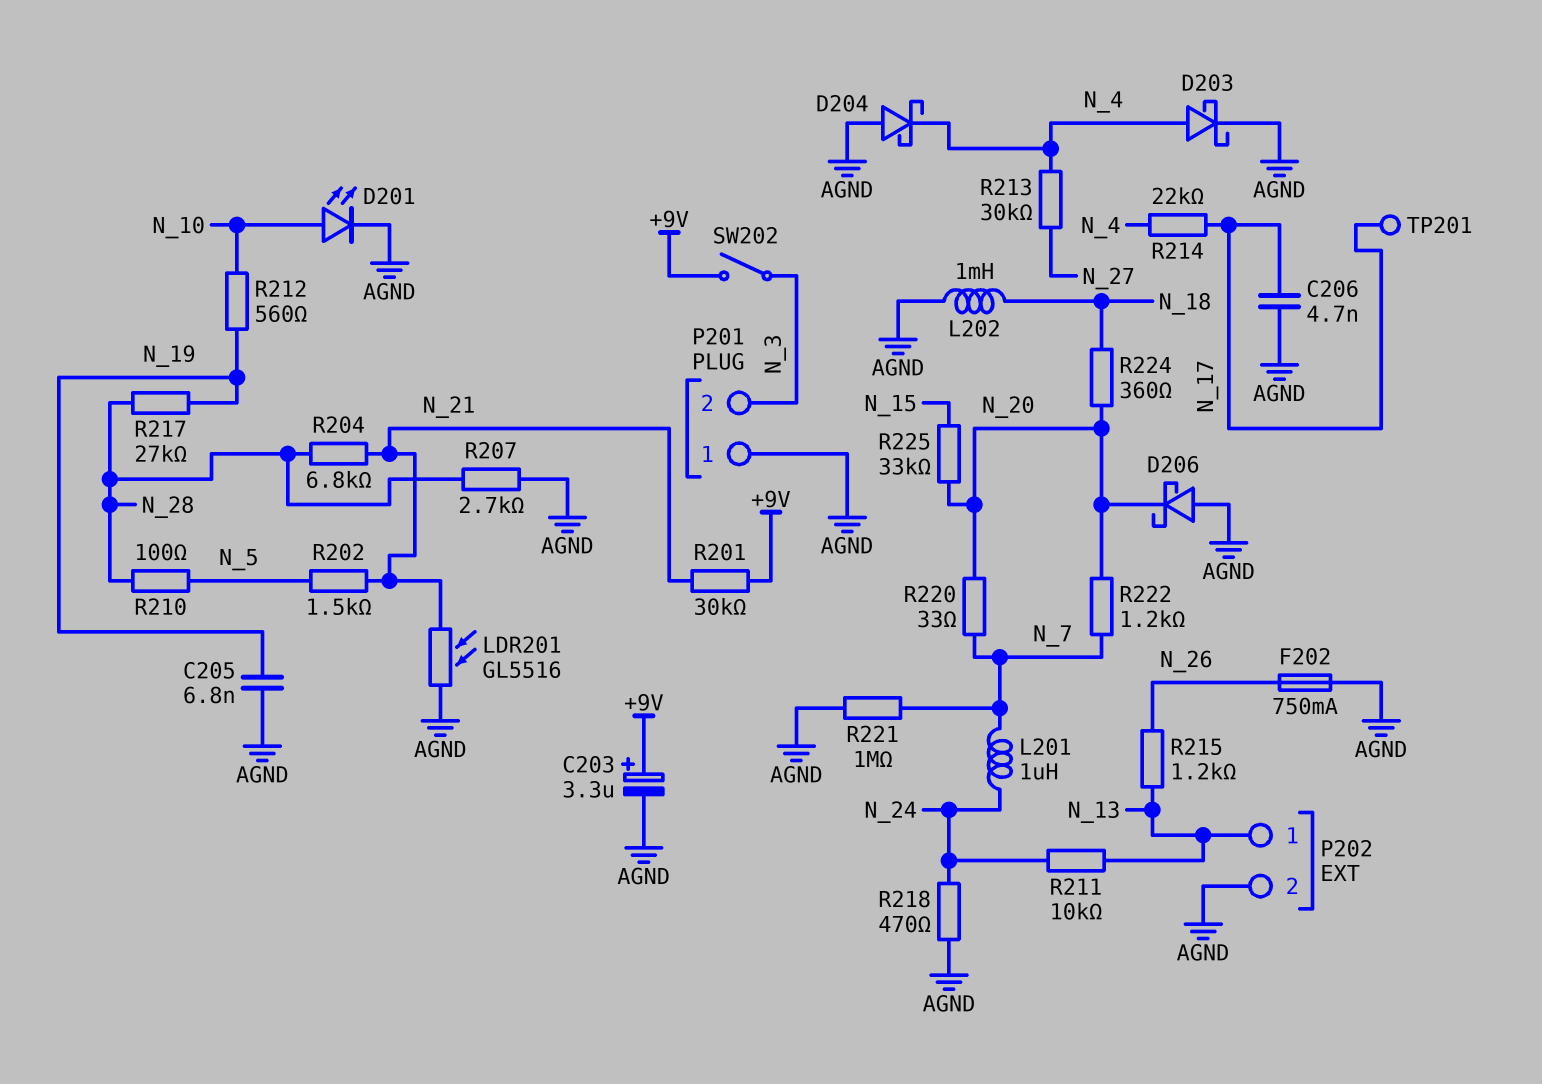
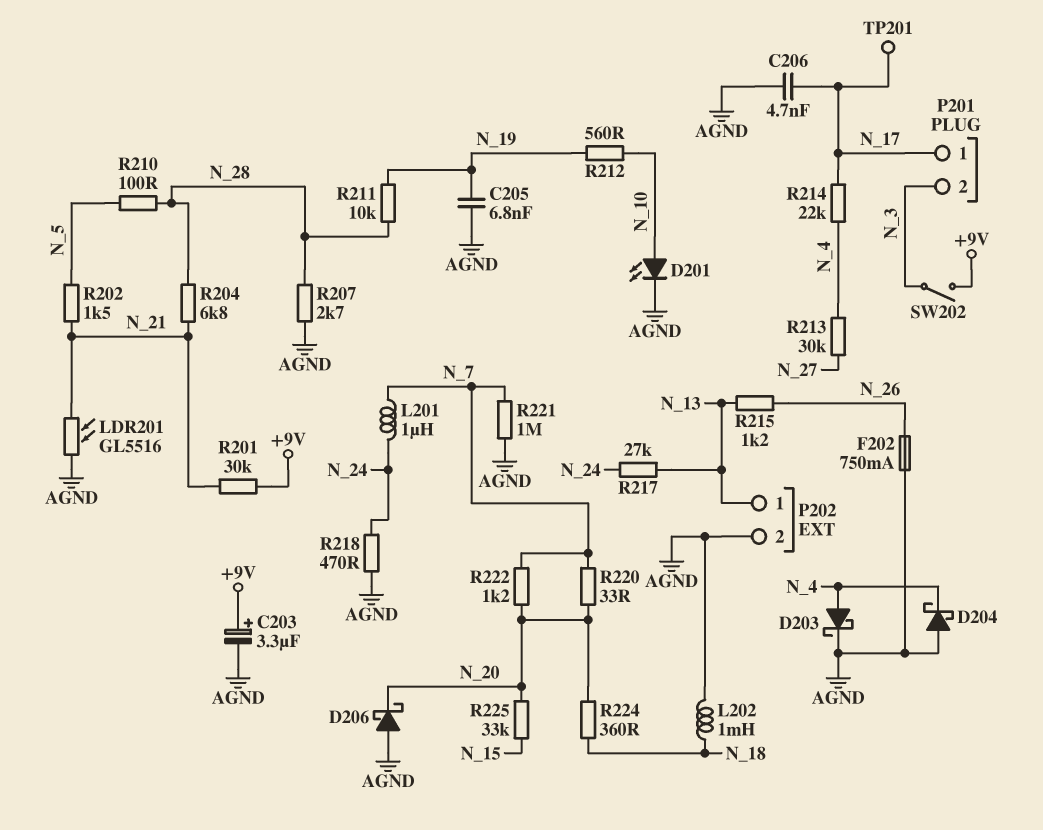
P201 pin 1: AGND -> N_17
R211: 10k (N_13, N_24) -> 10k (N_19, N_28)
R217: 27k (N_19, N_28) -> 27k (N_13, N_24)

